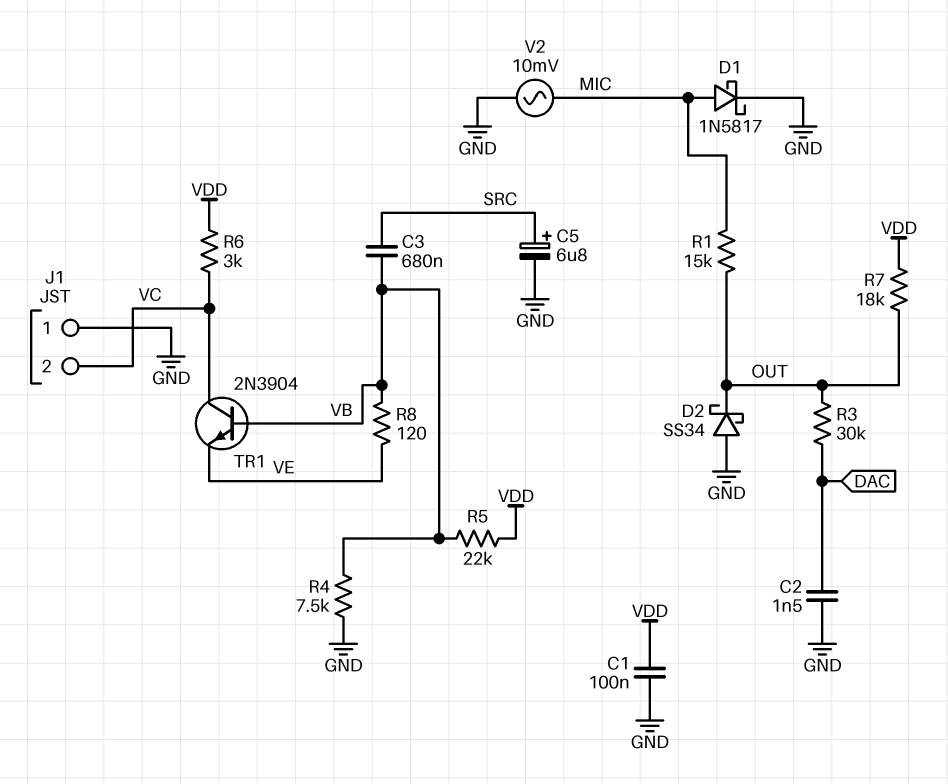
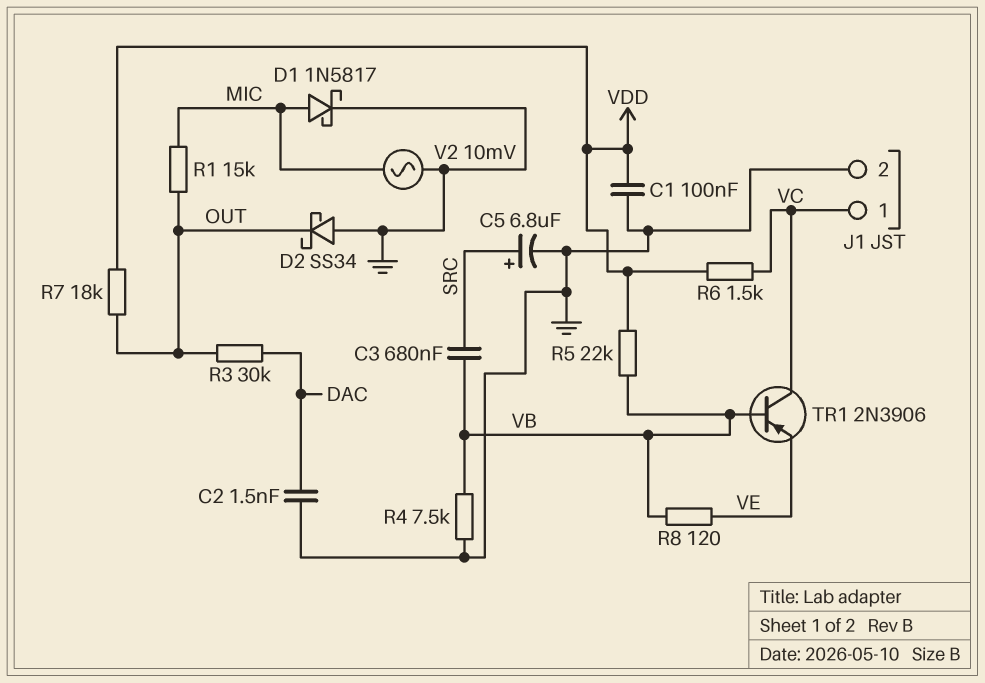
J1 pin 1: GND -> VC
J1 pin 2: VC -> GND
R6: 3k (VC, VDD) -> 1.5k (VC, VDD)
TR1: NPN 2N3904 (B VB, C VC, E VE) -> PNP 2N3906 (B VB, C VC, E VE)

